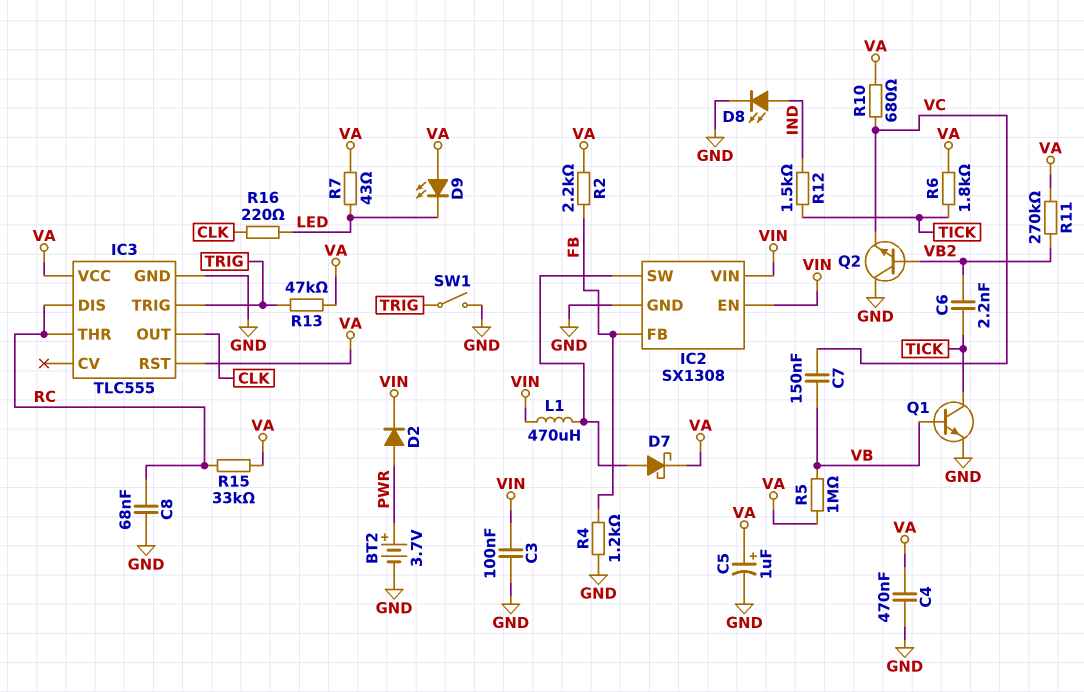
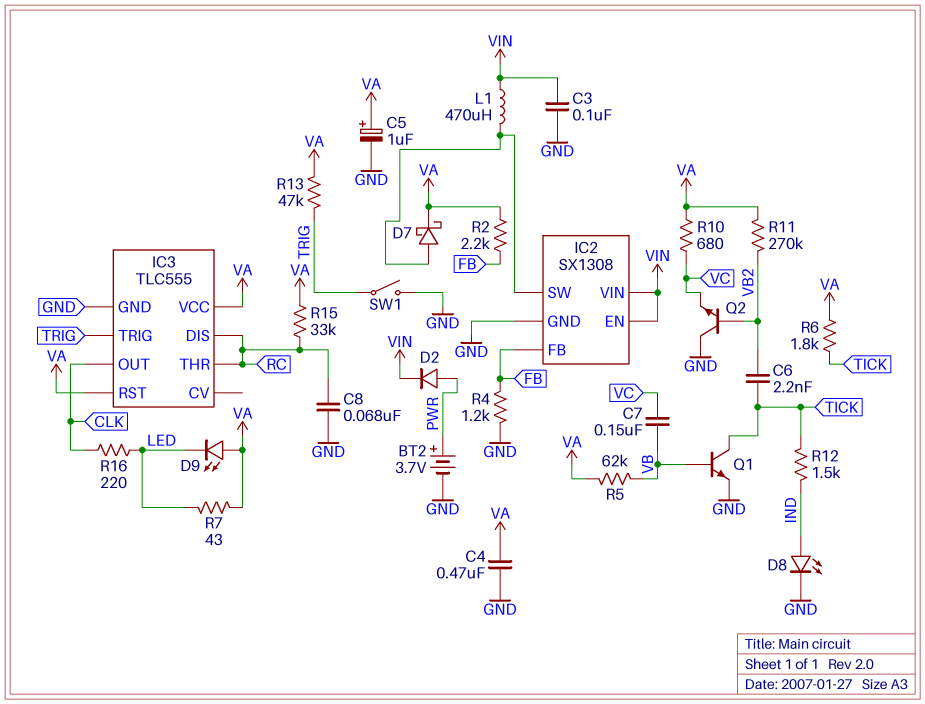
R5: 1M (VA, VB) -> 62k (VA, VB)

